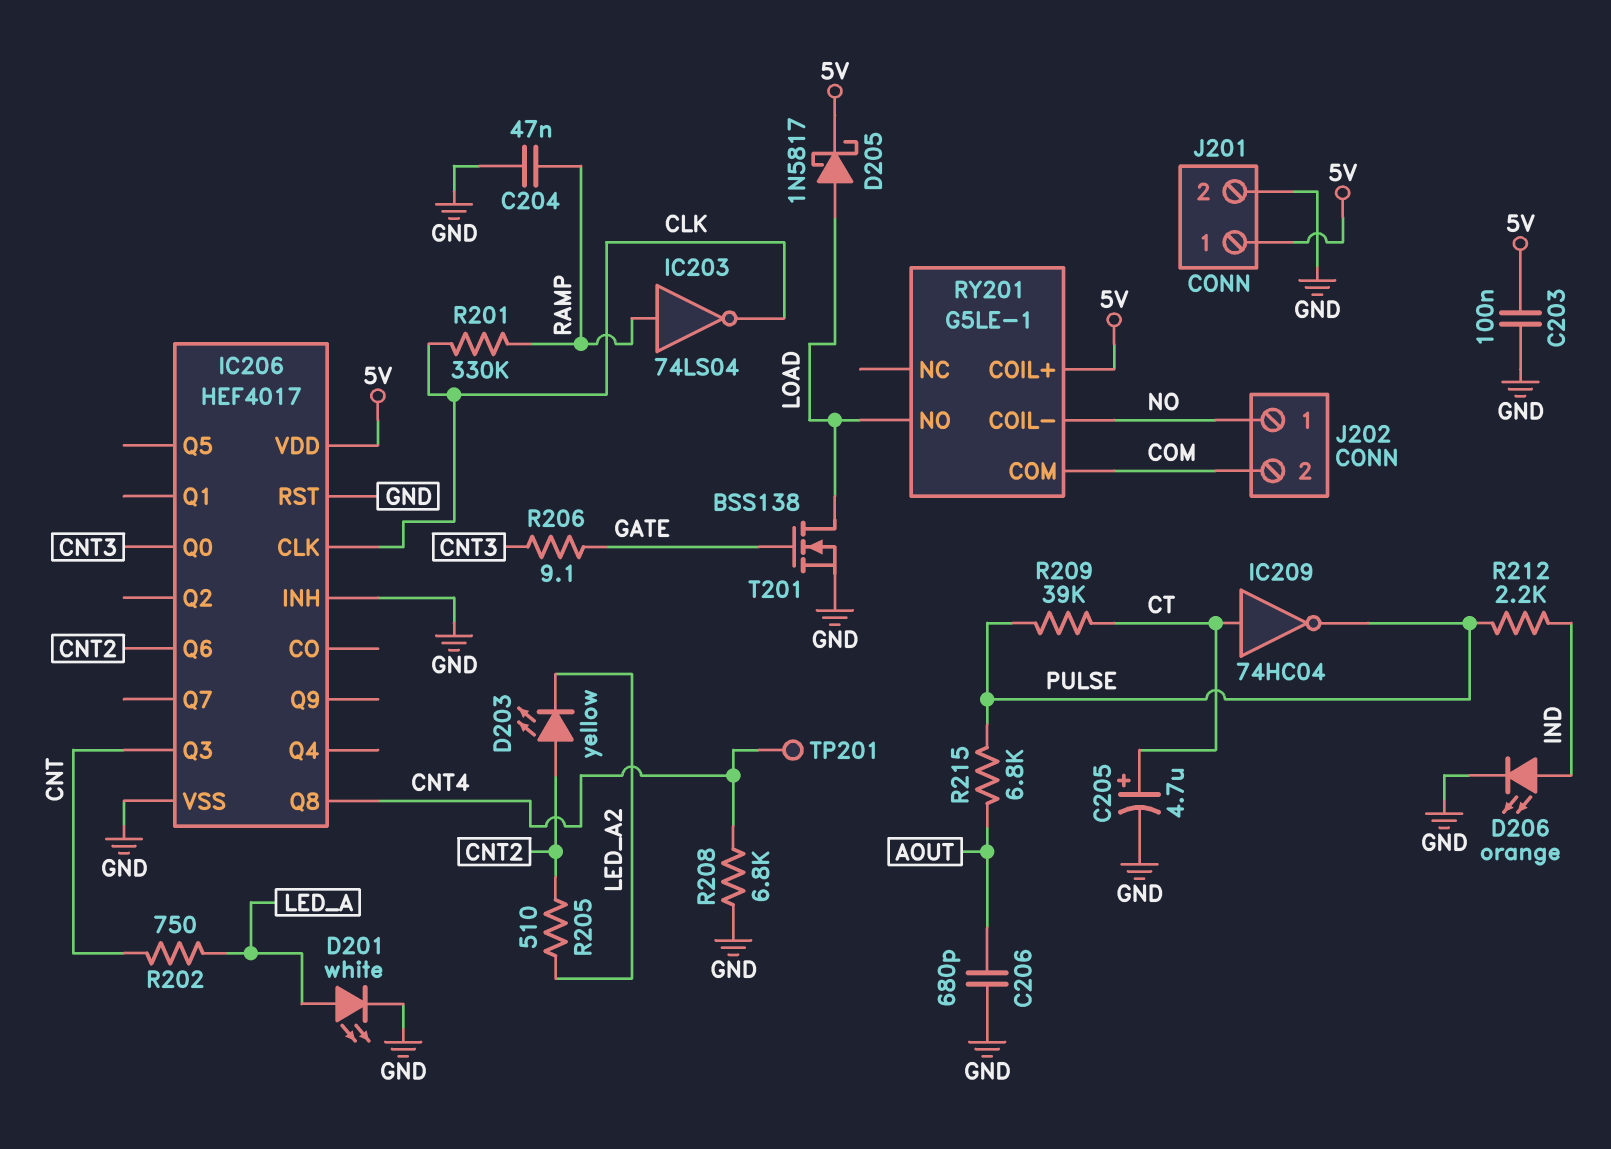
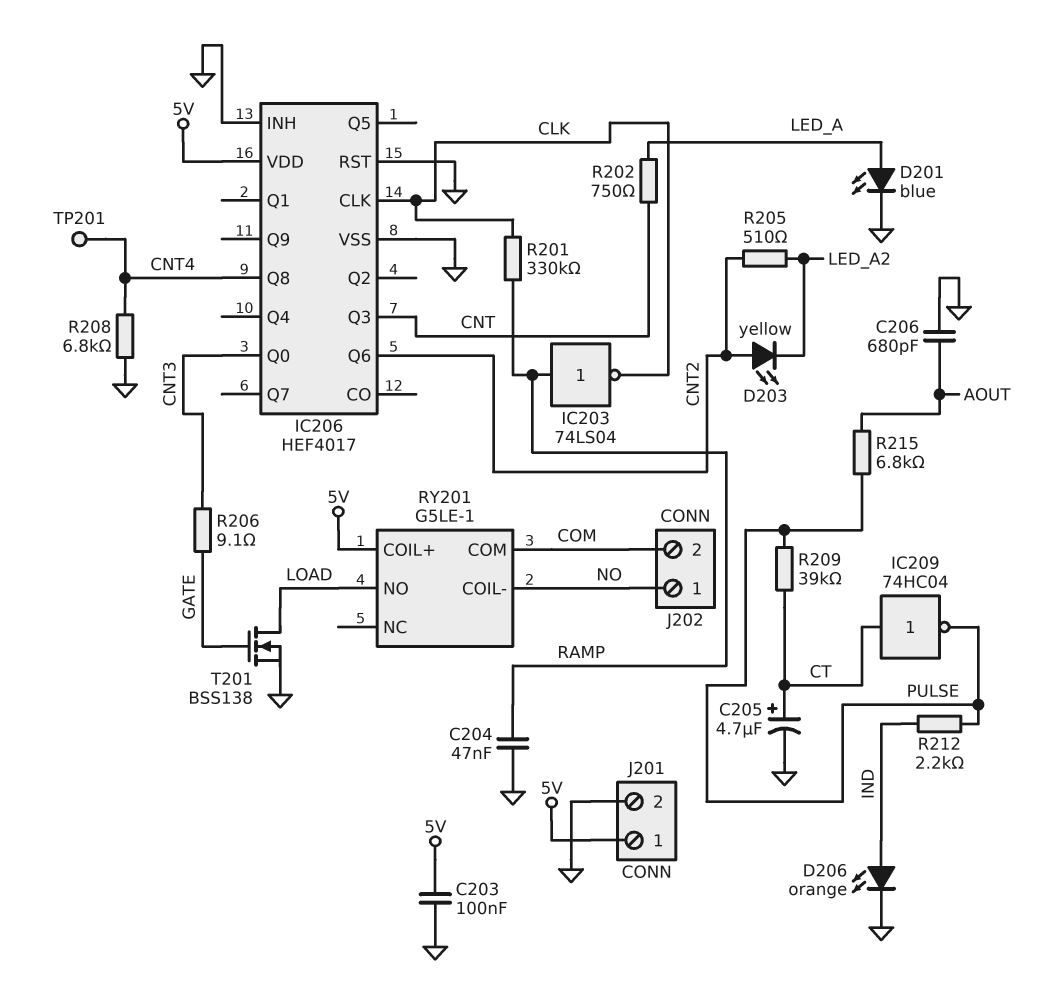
D201: LED white (A LED_A, K GND) -> LED blue (A LED_A, K GND)
D205: schottky 1N5817 (A LOAD, K 5V) -> none

